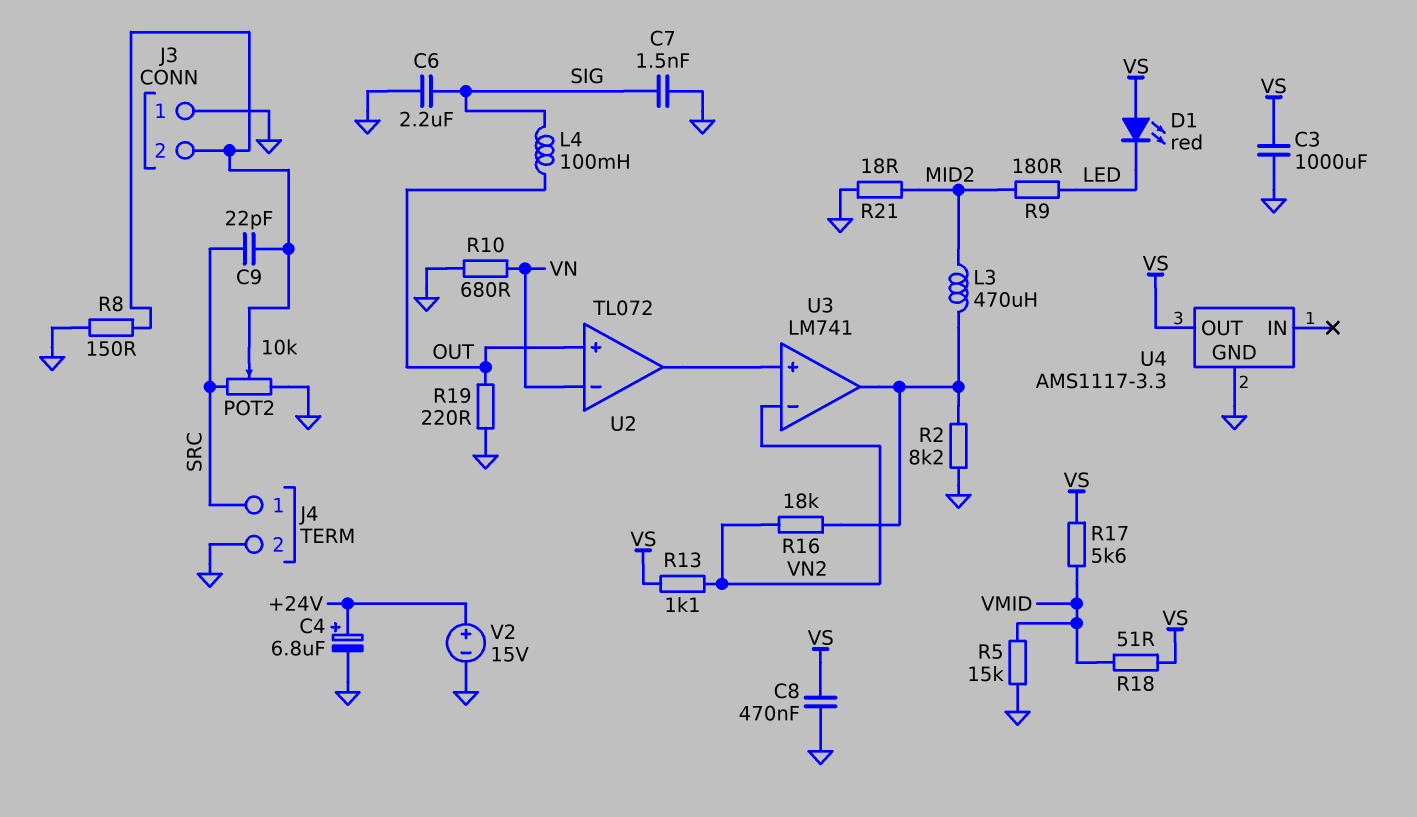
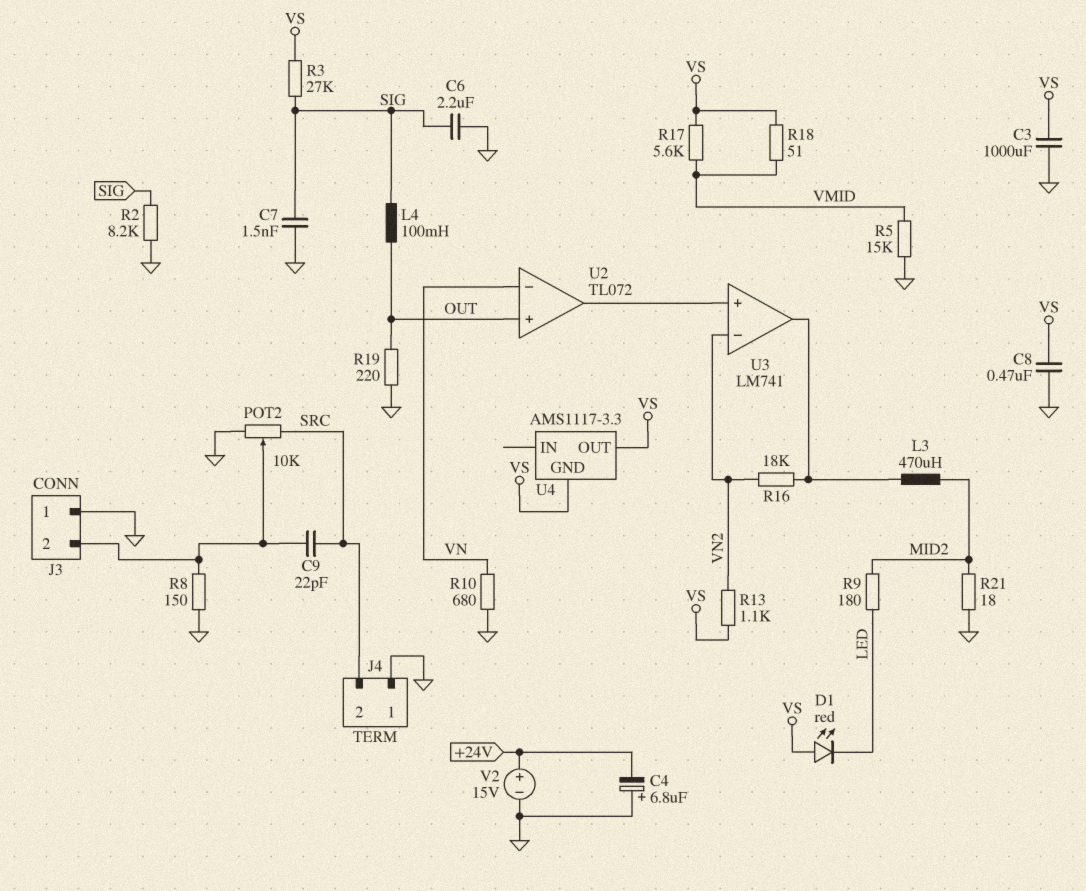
C4: 6.8uF (plus +24V, minus GND) -> 6.8uF (plus GND, minus +24V)
J4 pin 1: SRC -> GND
J4 pin 2: GND -> SRC
R2: 8.2k (GND, U3/out) -> 8.2k (GND, SIG)
R3: none -> 27k (SIG, VS)
U4 pin GND: GND -> VS

